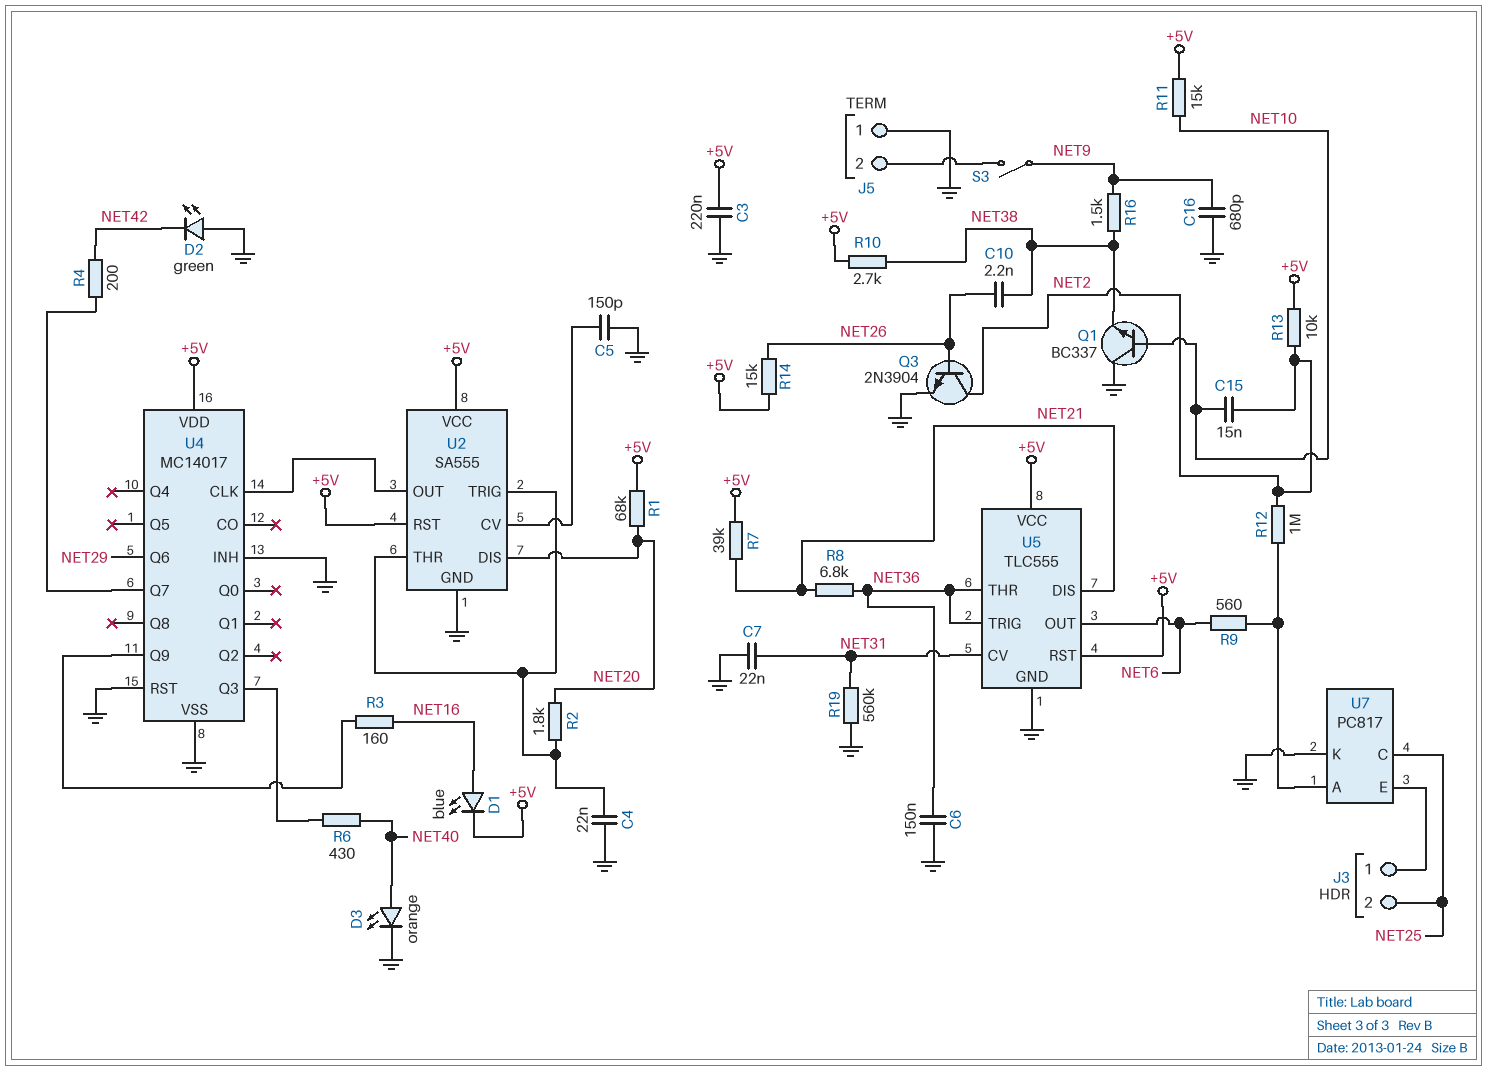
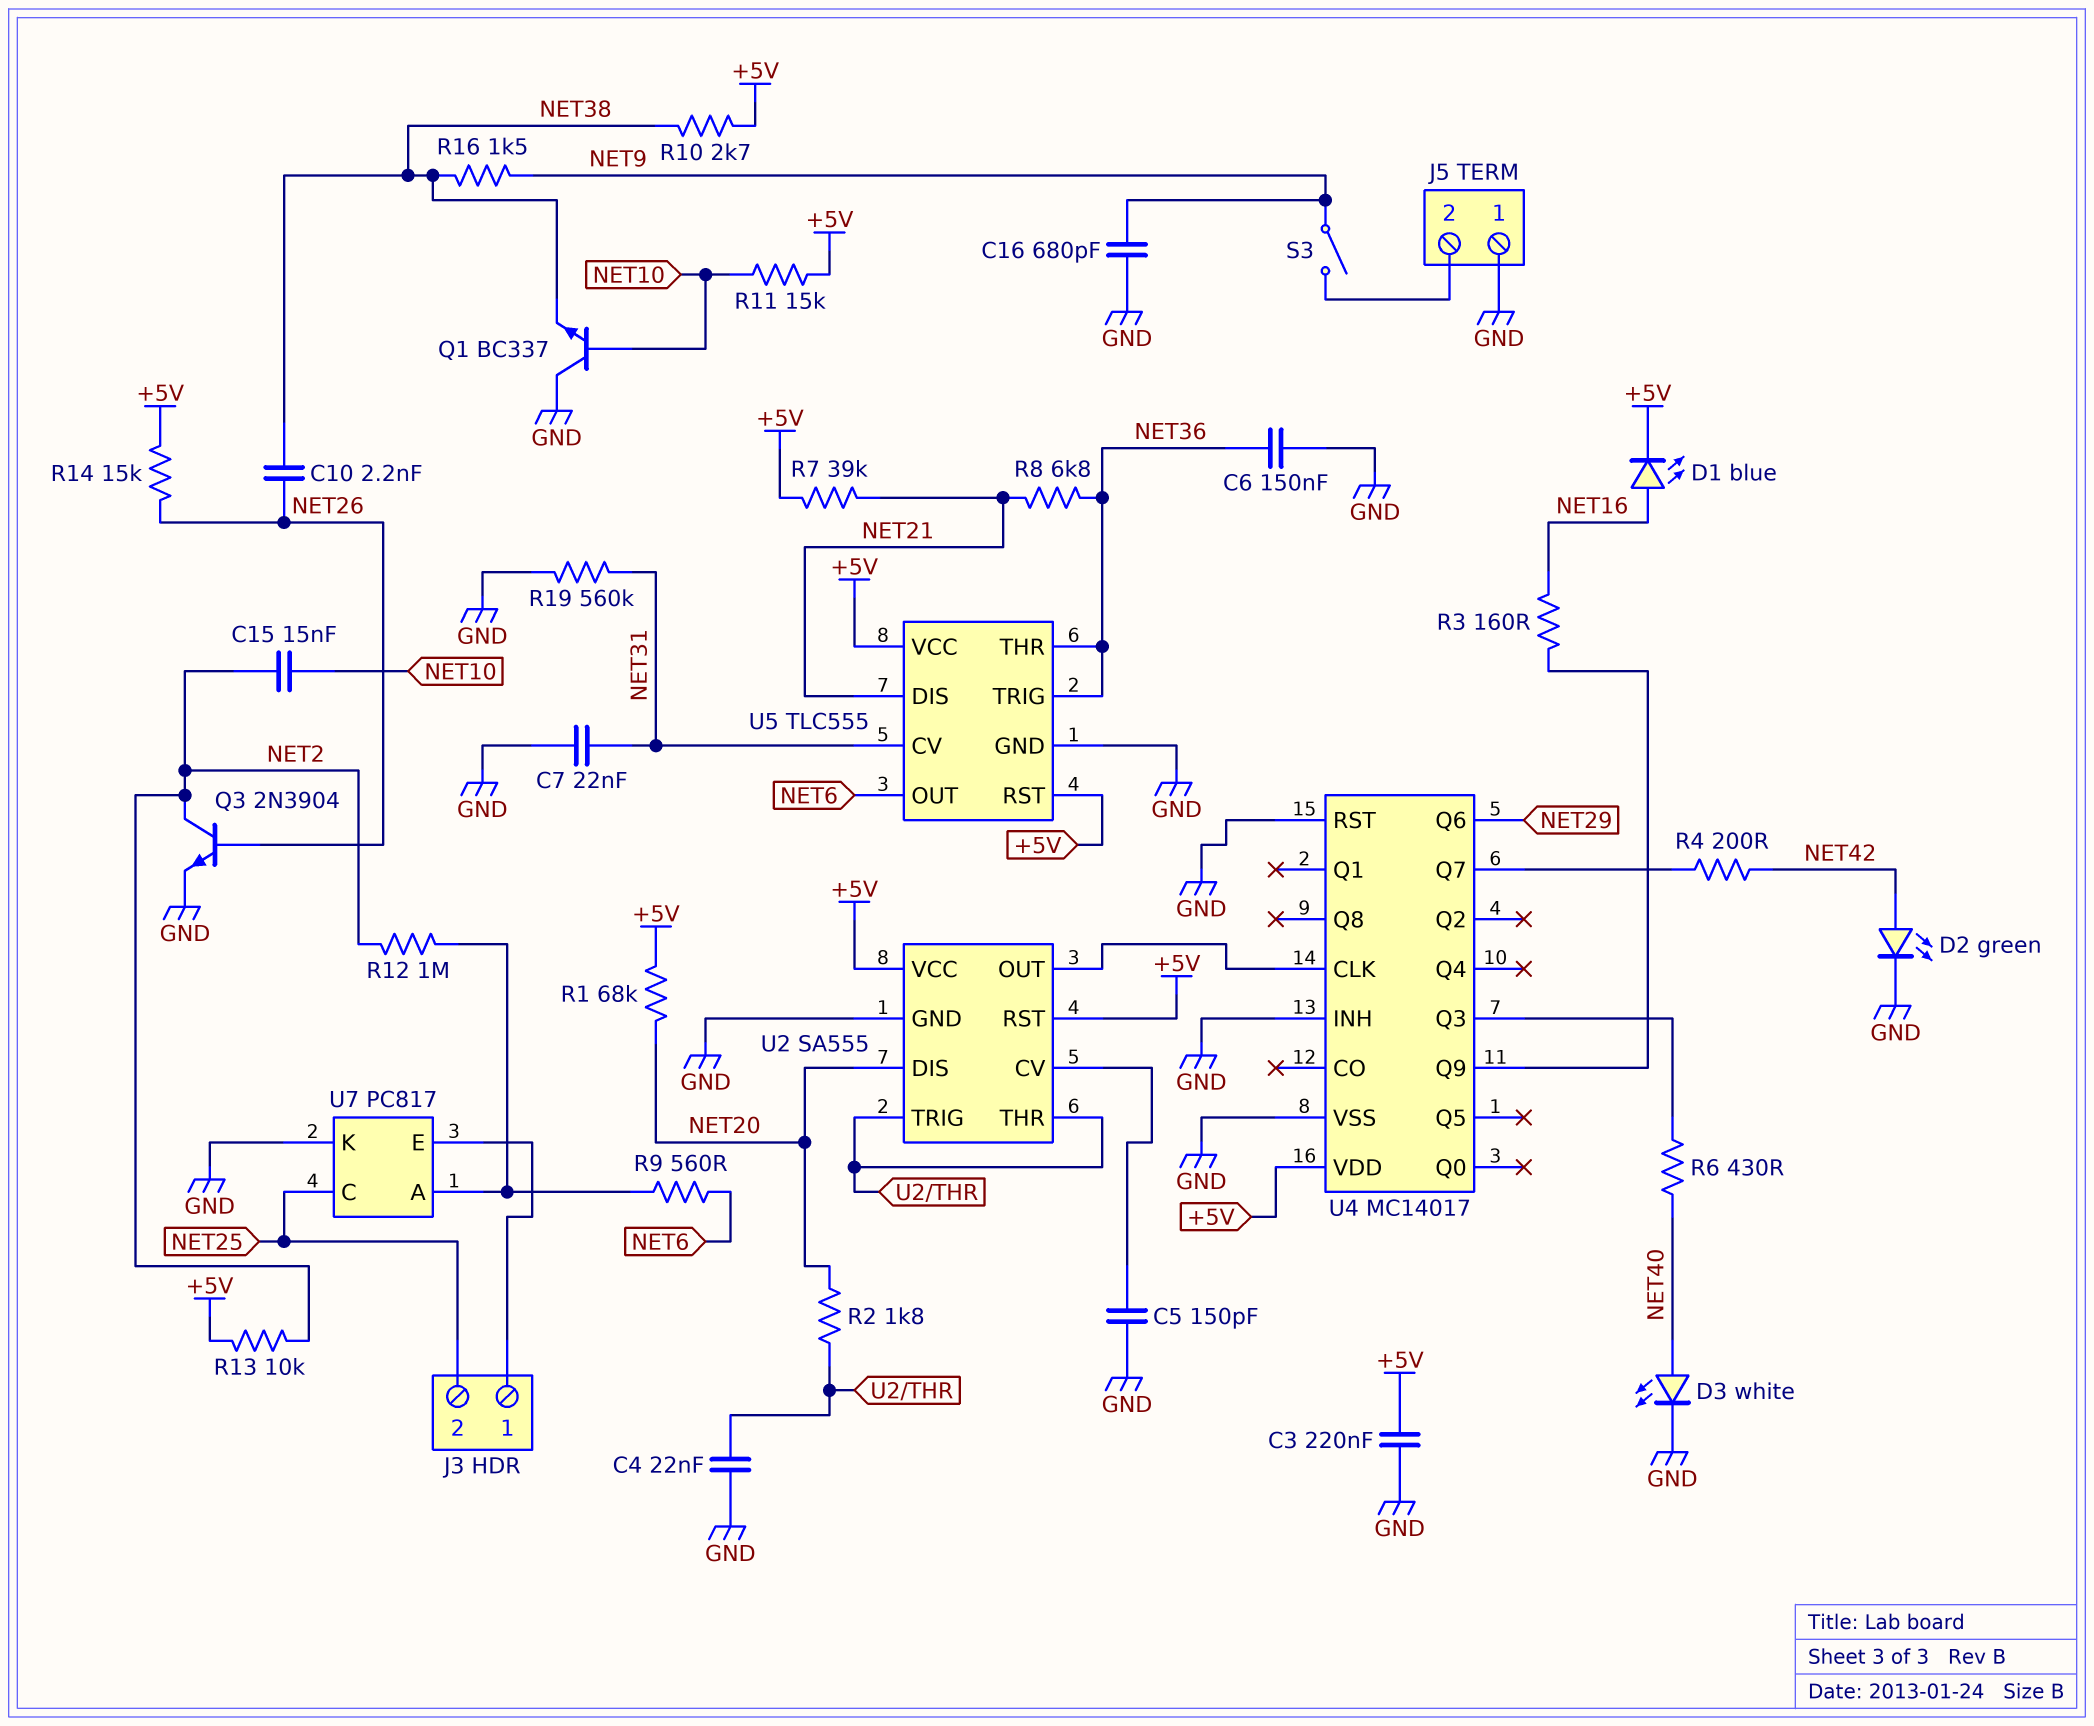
D2: LED green (A GND, K NET42) -> LED green (A NET42, K GND)
D3: LED orange (A NET40, K GND) -> LED white (A NET40, K GND)

